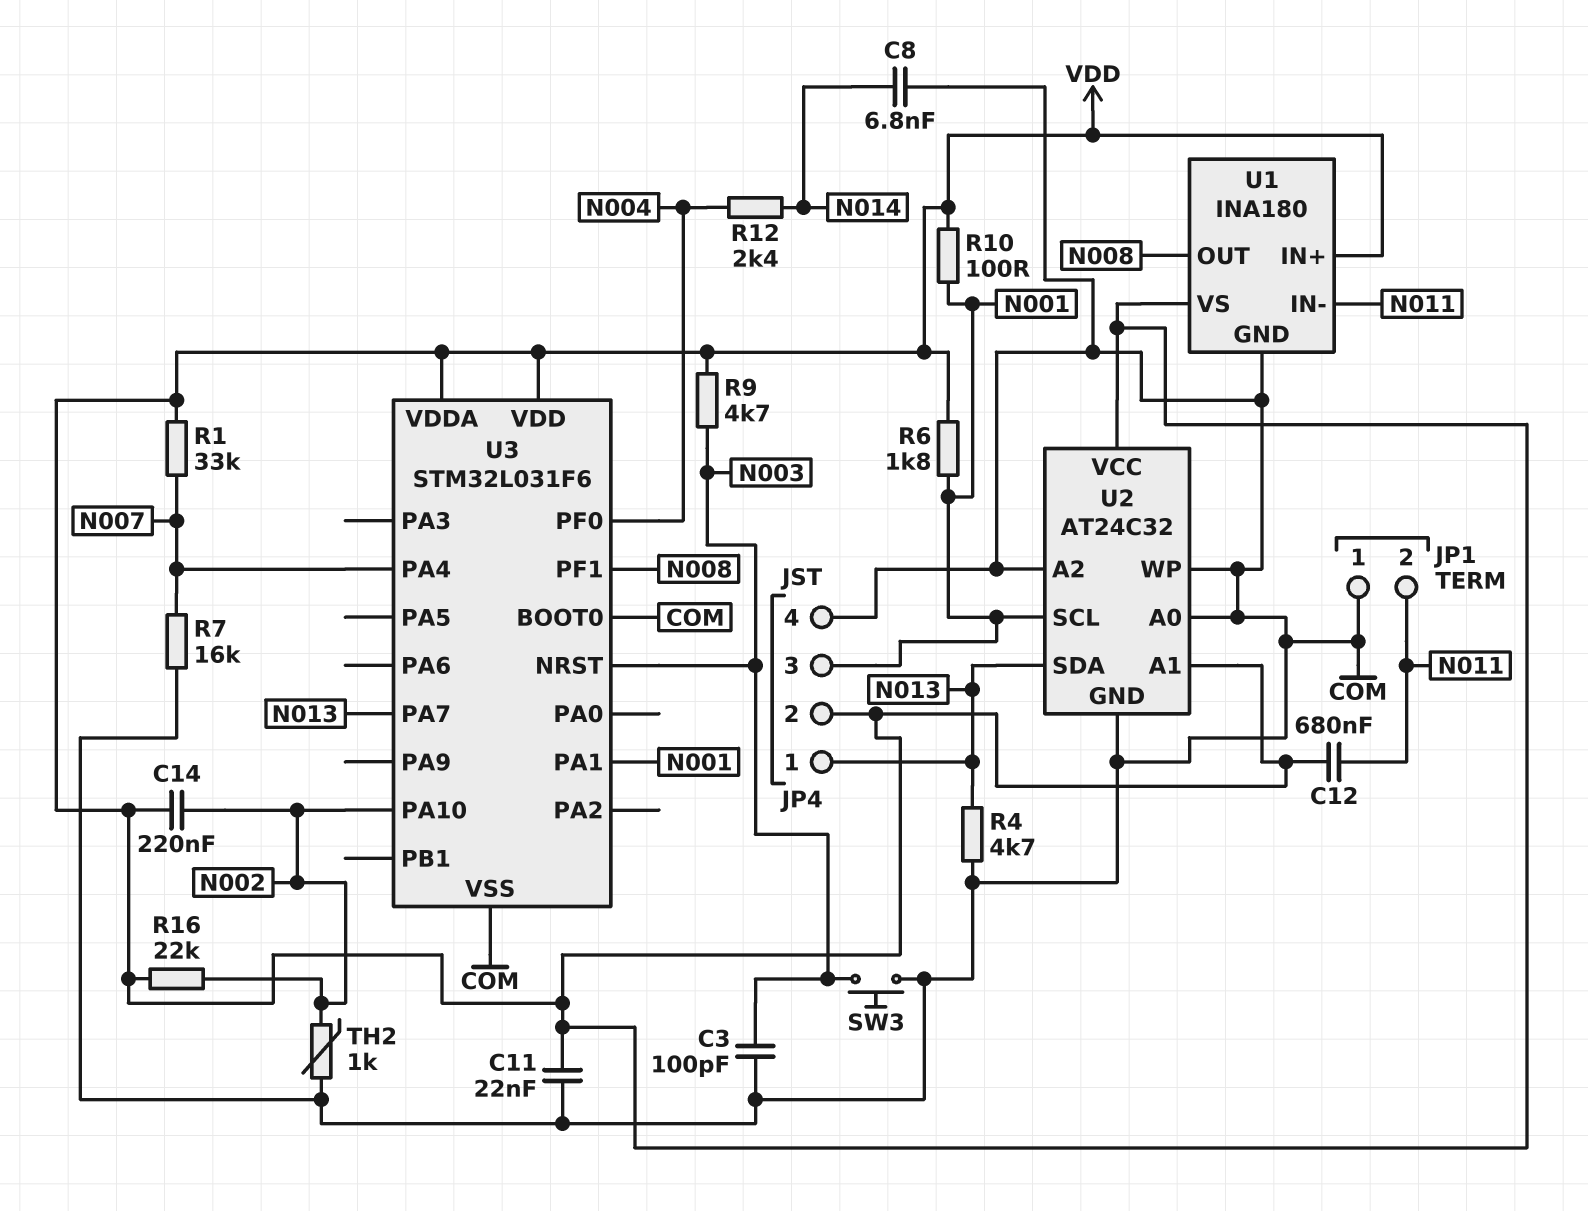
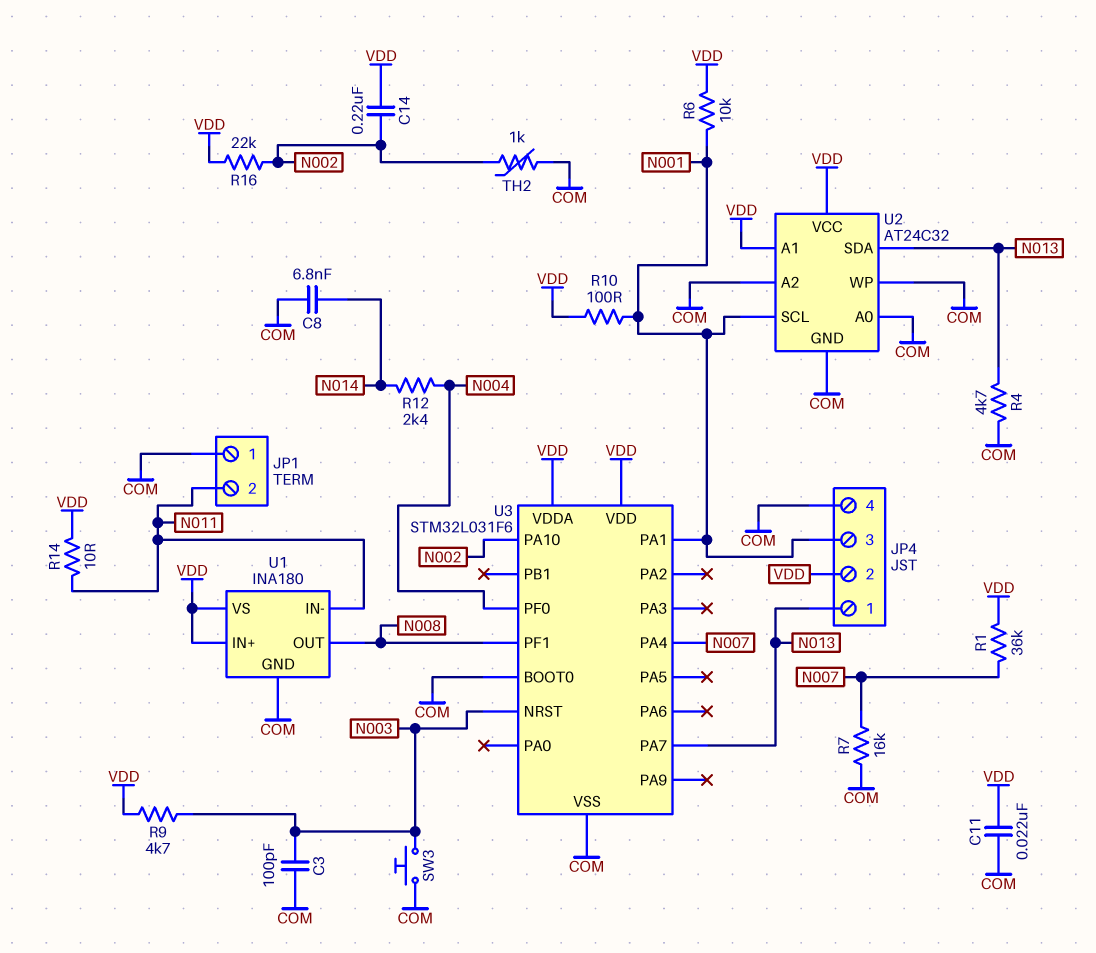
C12: 680nF (N011, VDD) -> none
R1: 33k (N007, VDD) -> 36k (N007, VDD)
R6: 1.8k (N001, VDD) -> 10k (N001, VDD)
R14: none -> 10 (N011, VDD)

